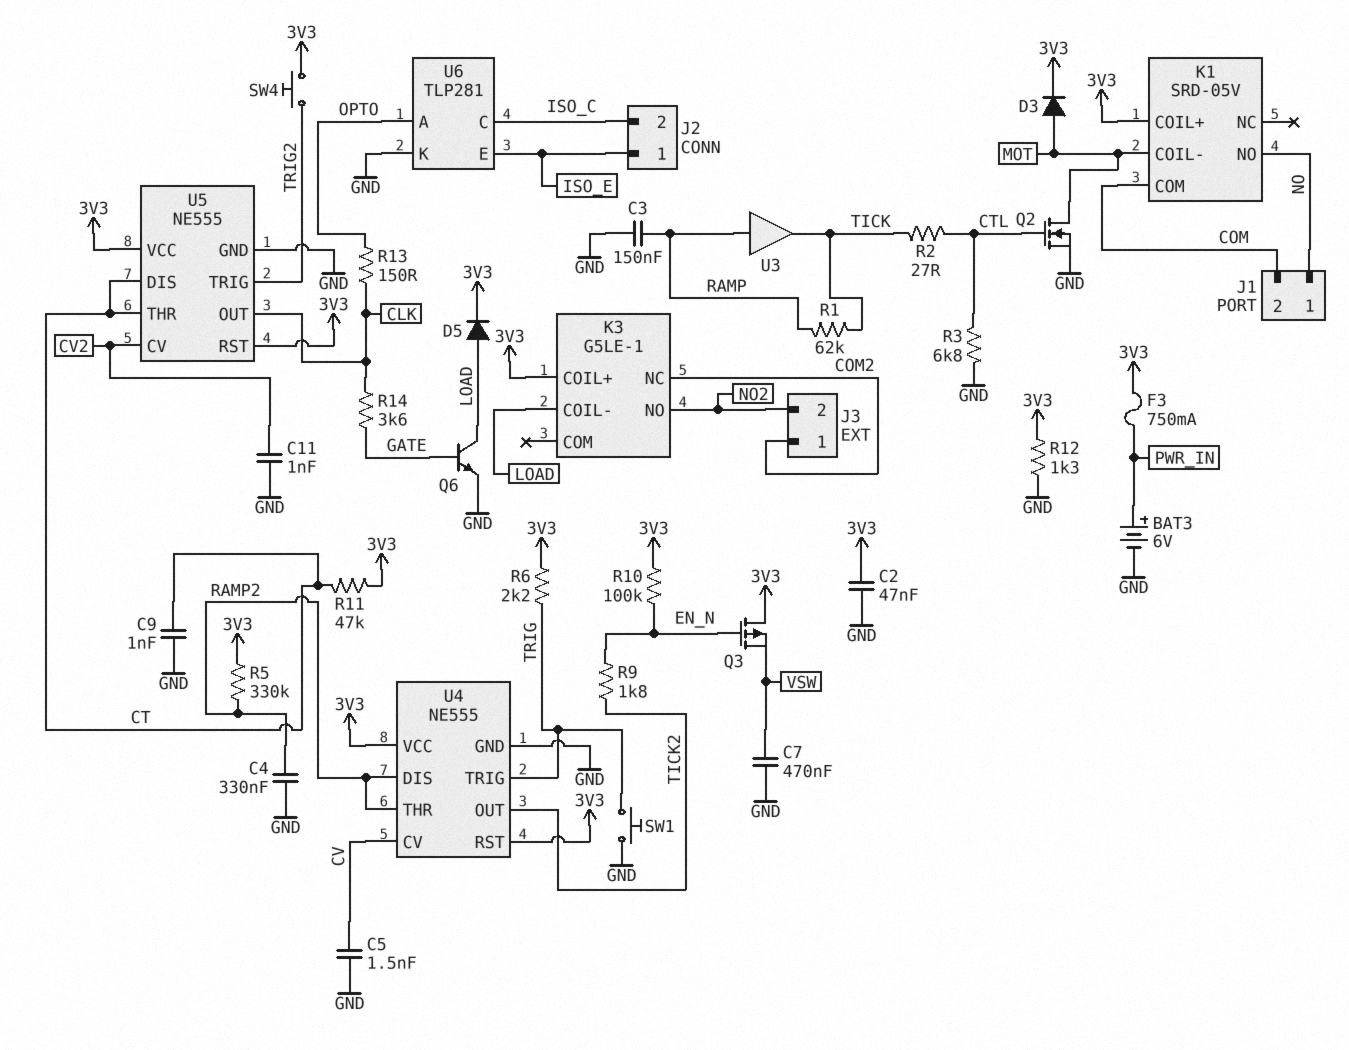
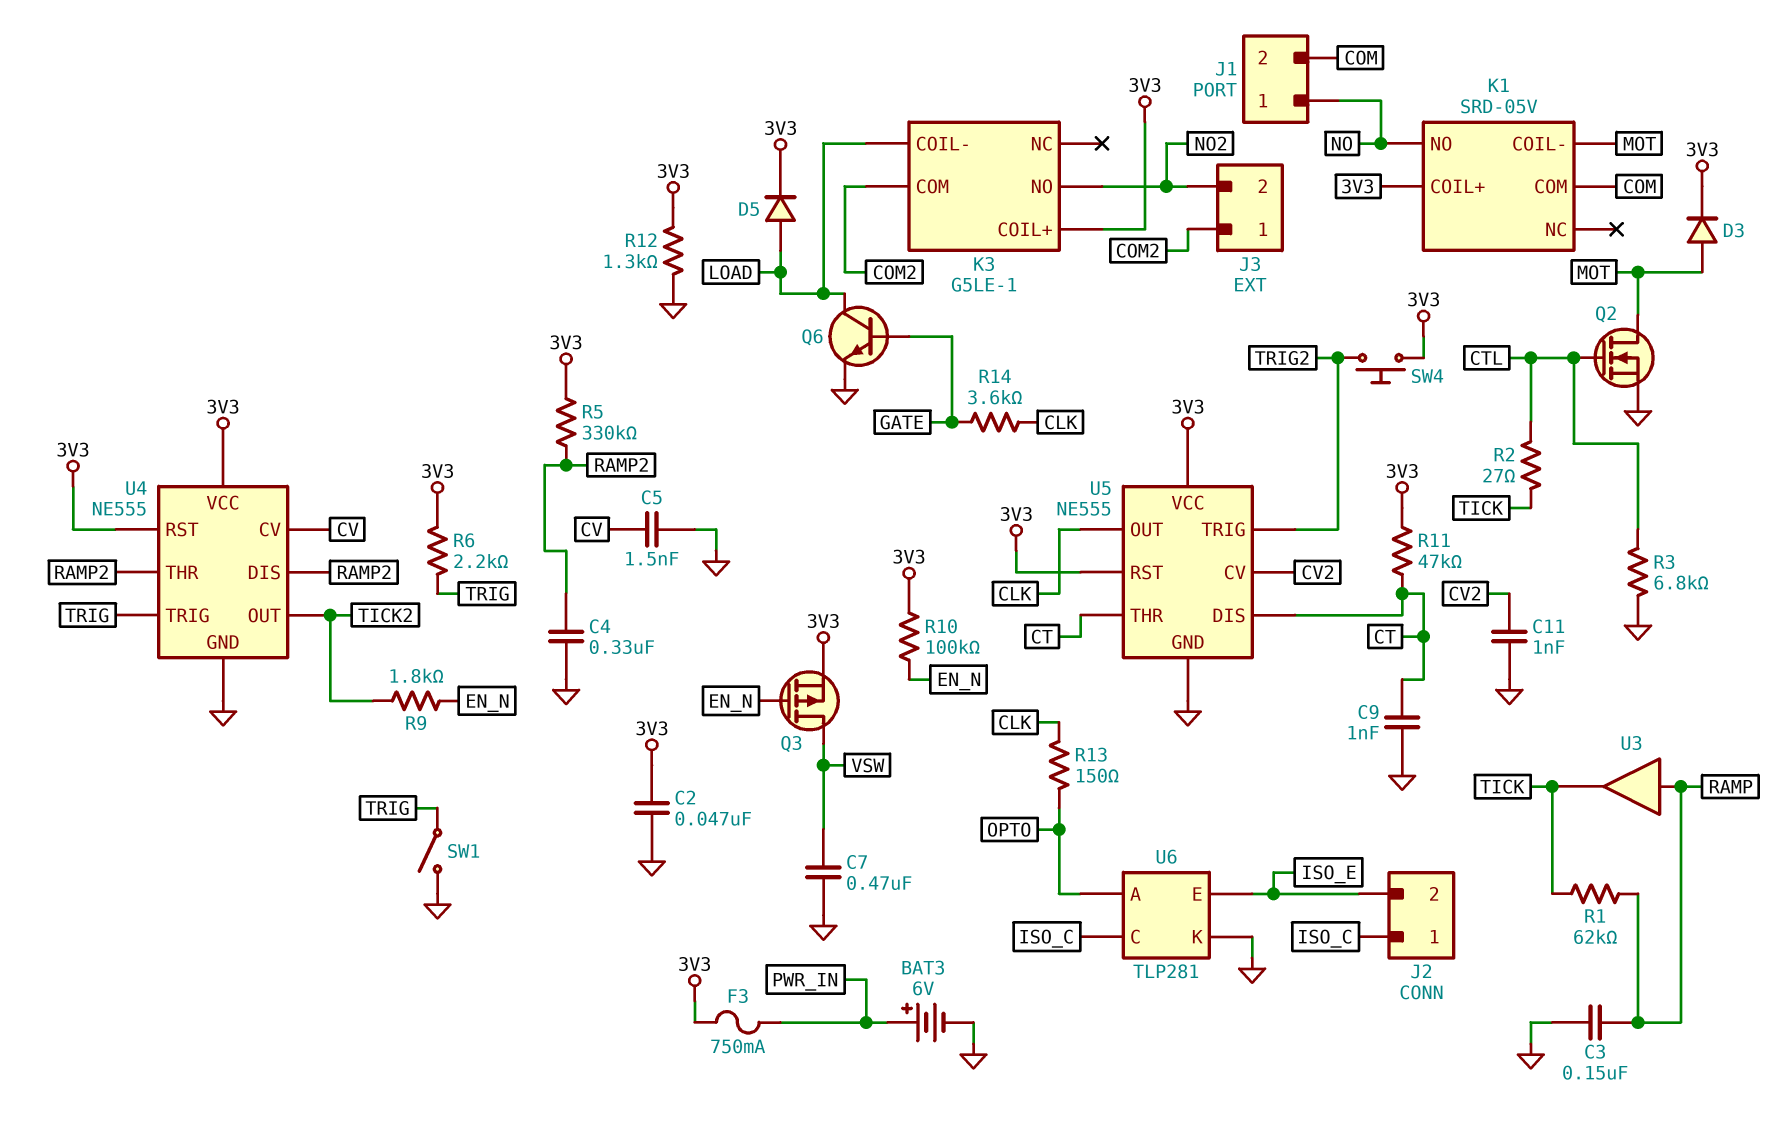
J2 pin 1: ISO_E -> ISO_C
J2 pin 2: ISO_C -> ISO_E
K3 pin COM: none -> COM2
K3 pin NC: COM2 -> none
Q3: PMOS (G EN_N, D 3V3, S VSW) -> PMOS (G EN_N, D VSW, S 3V3)
SW1: button (GND, TRIG) -> switch (GND, TRIG)

